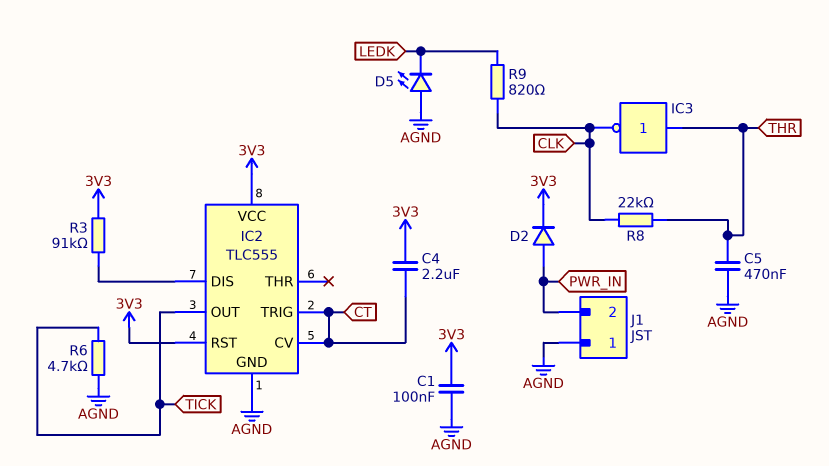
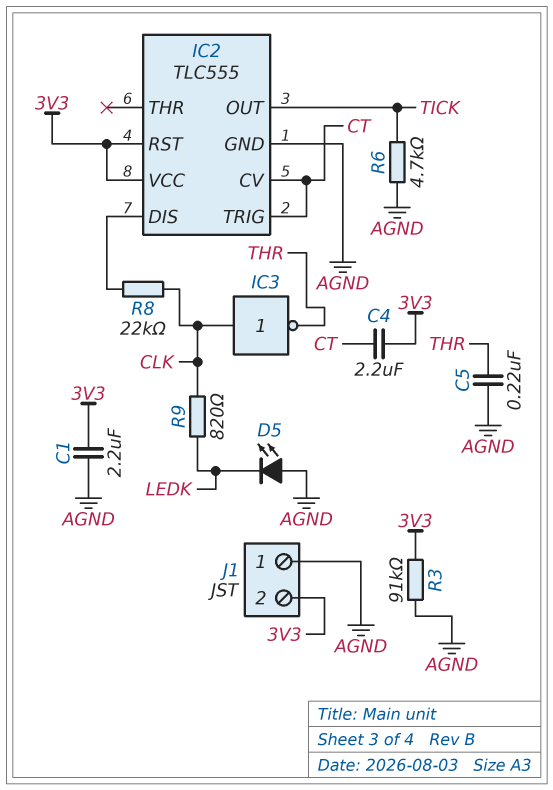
C1: 100nF (3V3, AGND) -> 2.2uF (3V3, AGND)
C5: 470nF (AGND, THR) -> 220nF (AGND, THR)
D2: diode (A PWR_IN, K 3V3) -> none
IC3: NOT (in THR, out CLK) -> NOT (in CLK, out THR)
J1 pin 2: PWR_IN -> 3V3
R3: 91k (3V3, IC2/DIS) -> 91k (3V3, AGND)
R8: 22k (CLK, THR) -> 22k (CLK, IC2/DIS)

